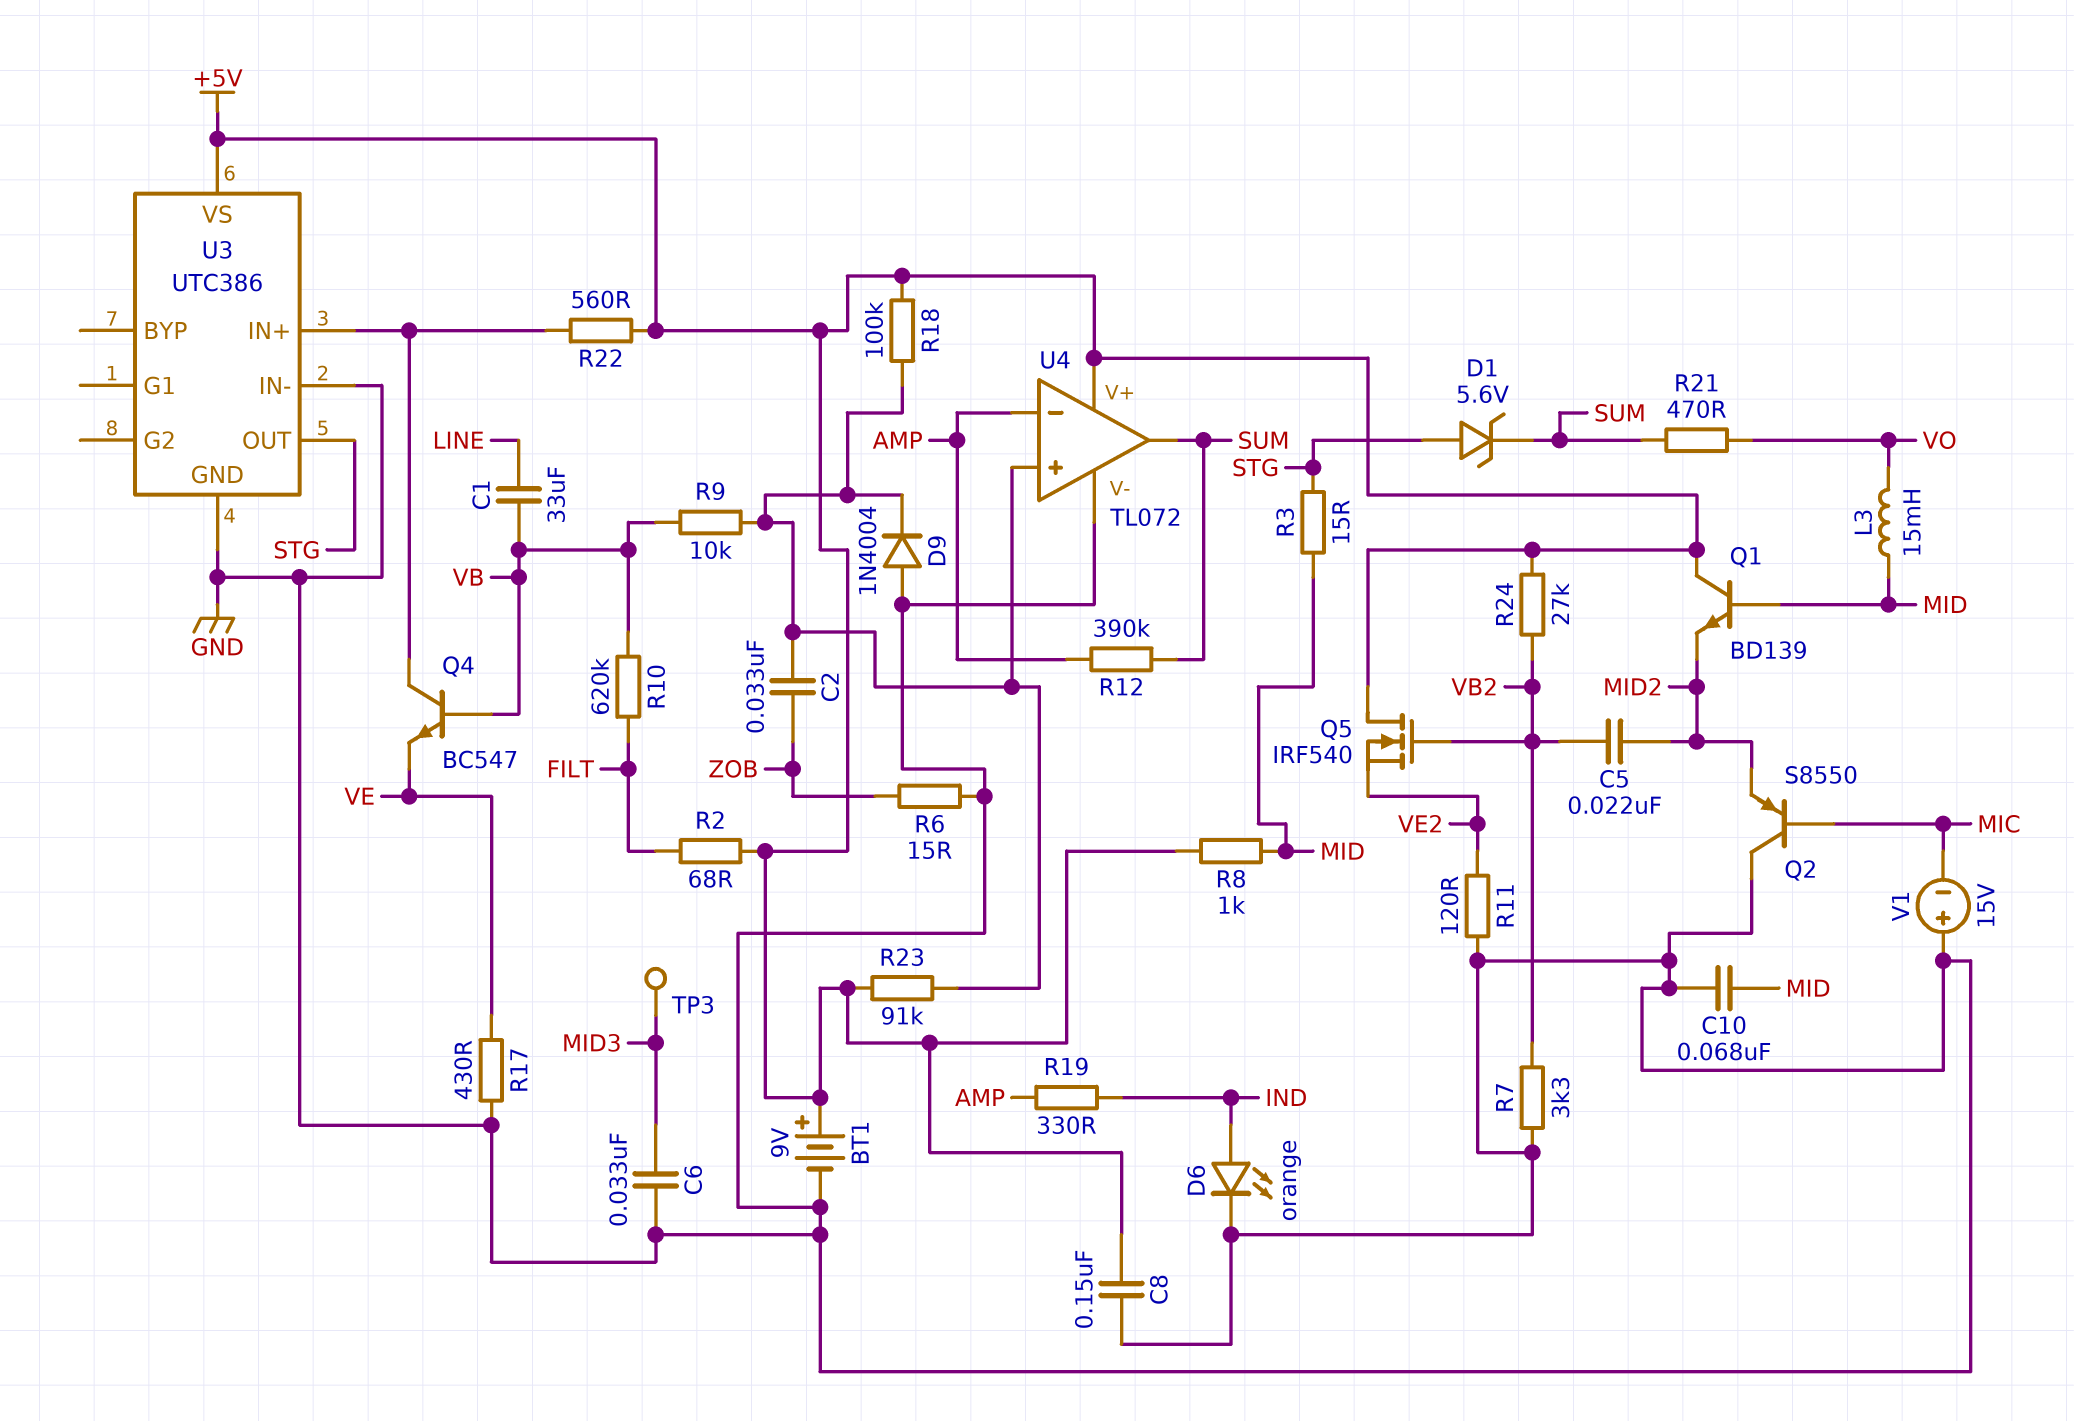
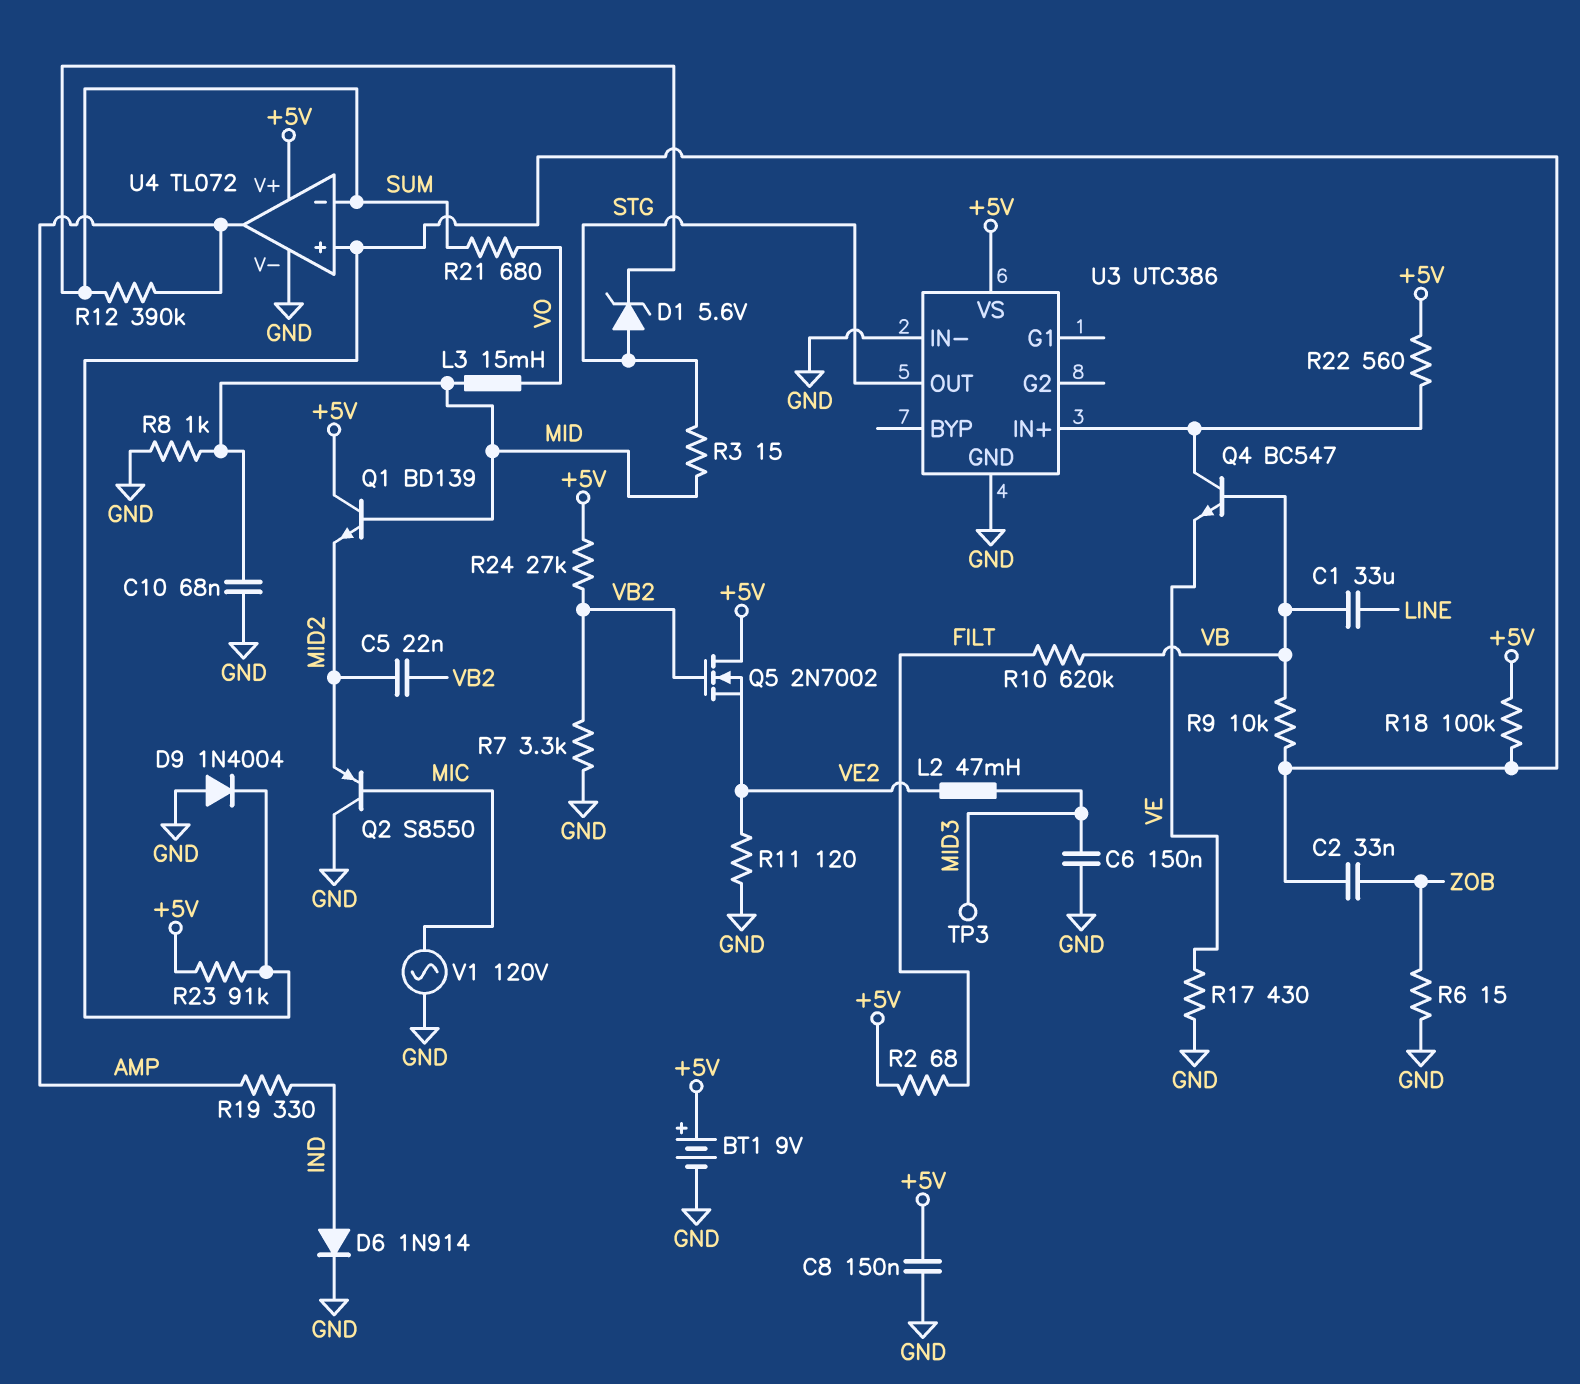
C6: 33nF (GND, MID3) -> 150nF (GND, MID3)
D6: LED orange (A IND, K GND) -> diode 1N914 (A IND, K GND)
L2: none -> 47mH (MID3, VE2)
Q5: NMOS IRF540 (G VB2, D +5V, S VE2) -> NMOS 2N7002 (G VB2, D +5V, S VE2)
R8: 1k (+5V, MID) -> 1k (GND, MID)
R21: 470 (SUM, VO) -> 680 (SUM, VO)
U4 pin in-: AMP -> SUM
U4 pin out: SUM -> AMP
V1: 15V (plus GND, minus MIC) -> AC 120V (GND, MIC)

